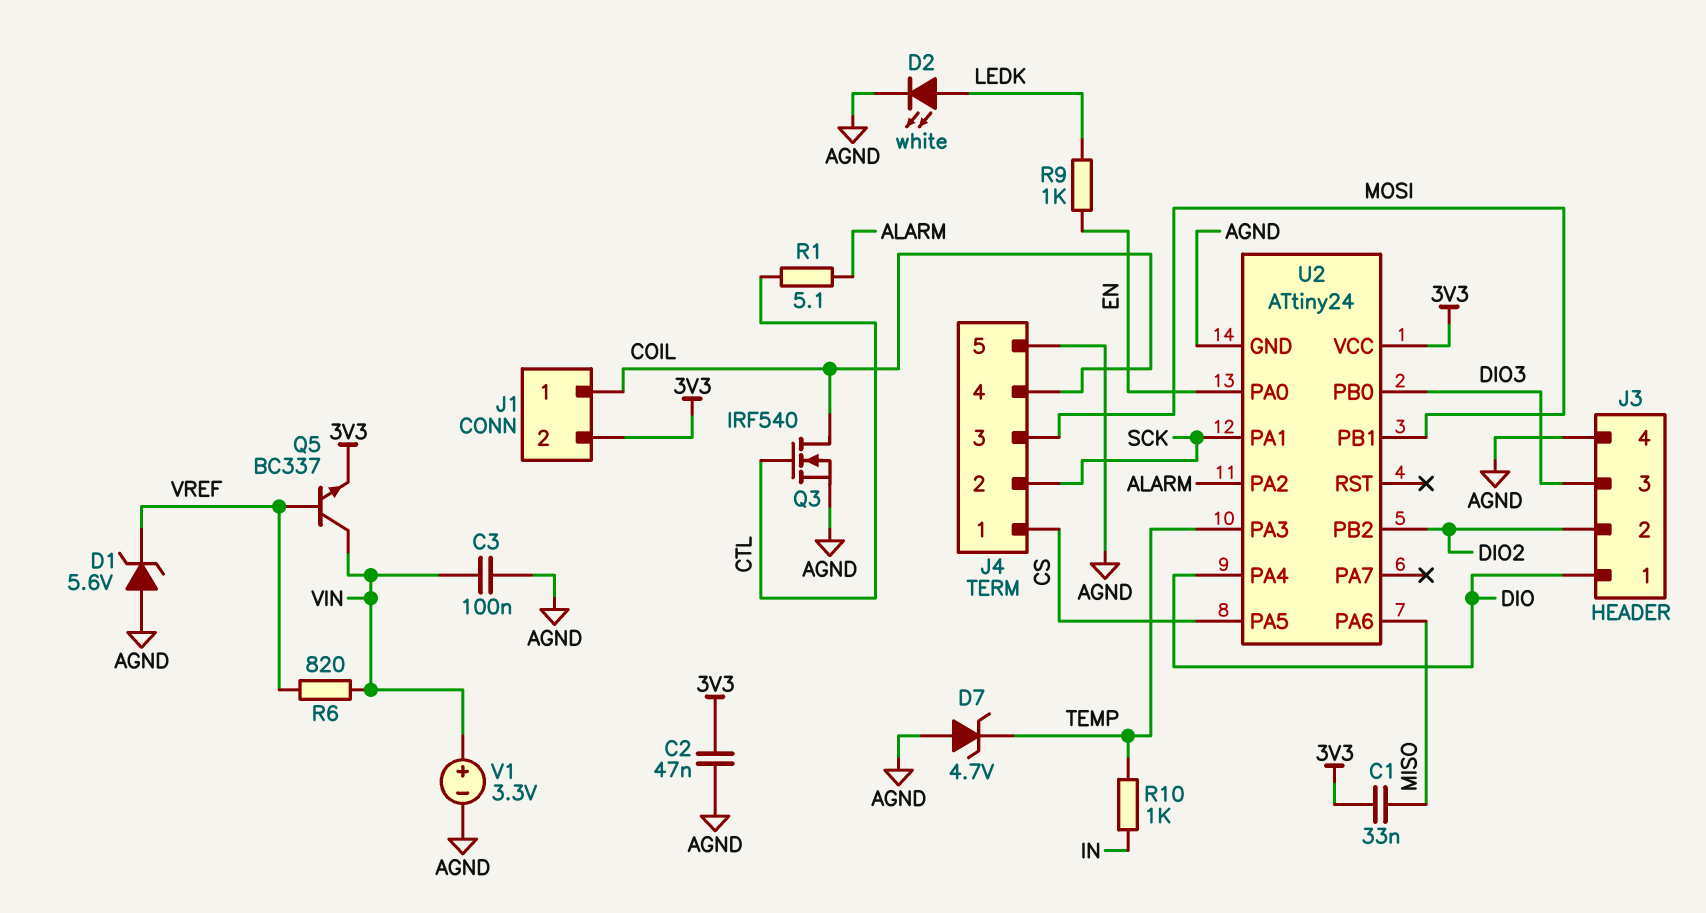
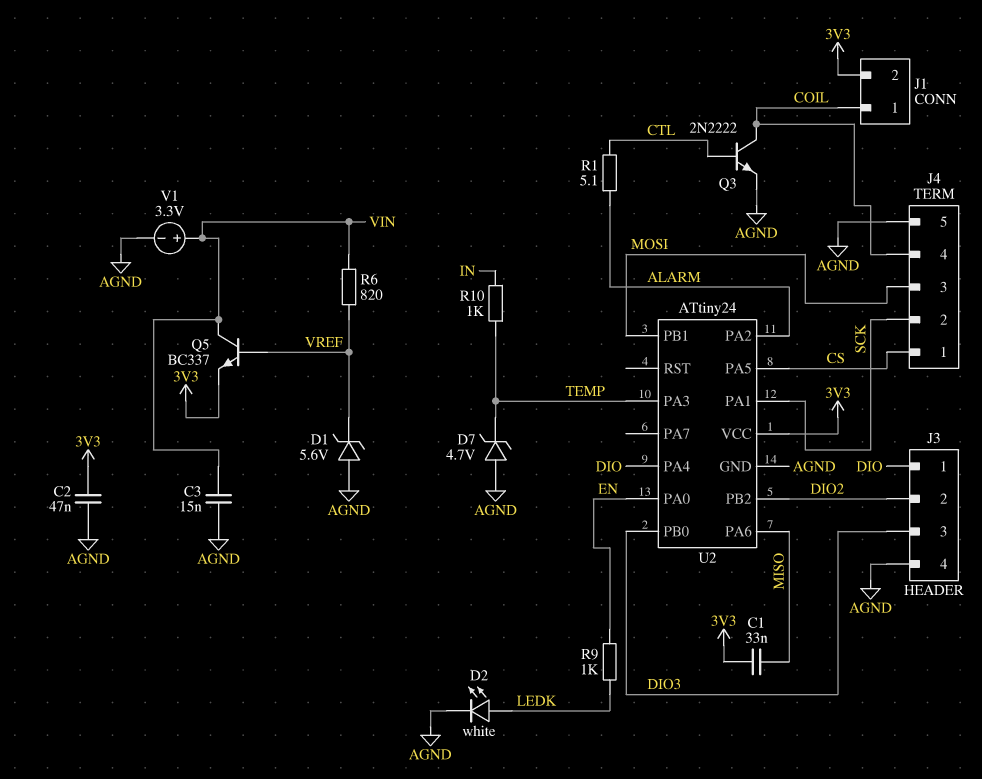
C3: 100nF (AGND, VIN) -> 15nF (AGND, VIN)
Q3: NMOS IRF540 (G CTL, D COIL, S AGND) -> NPN 2N2222 (B CTL, C COIL, E AGND)

